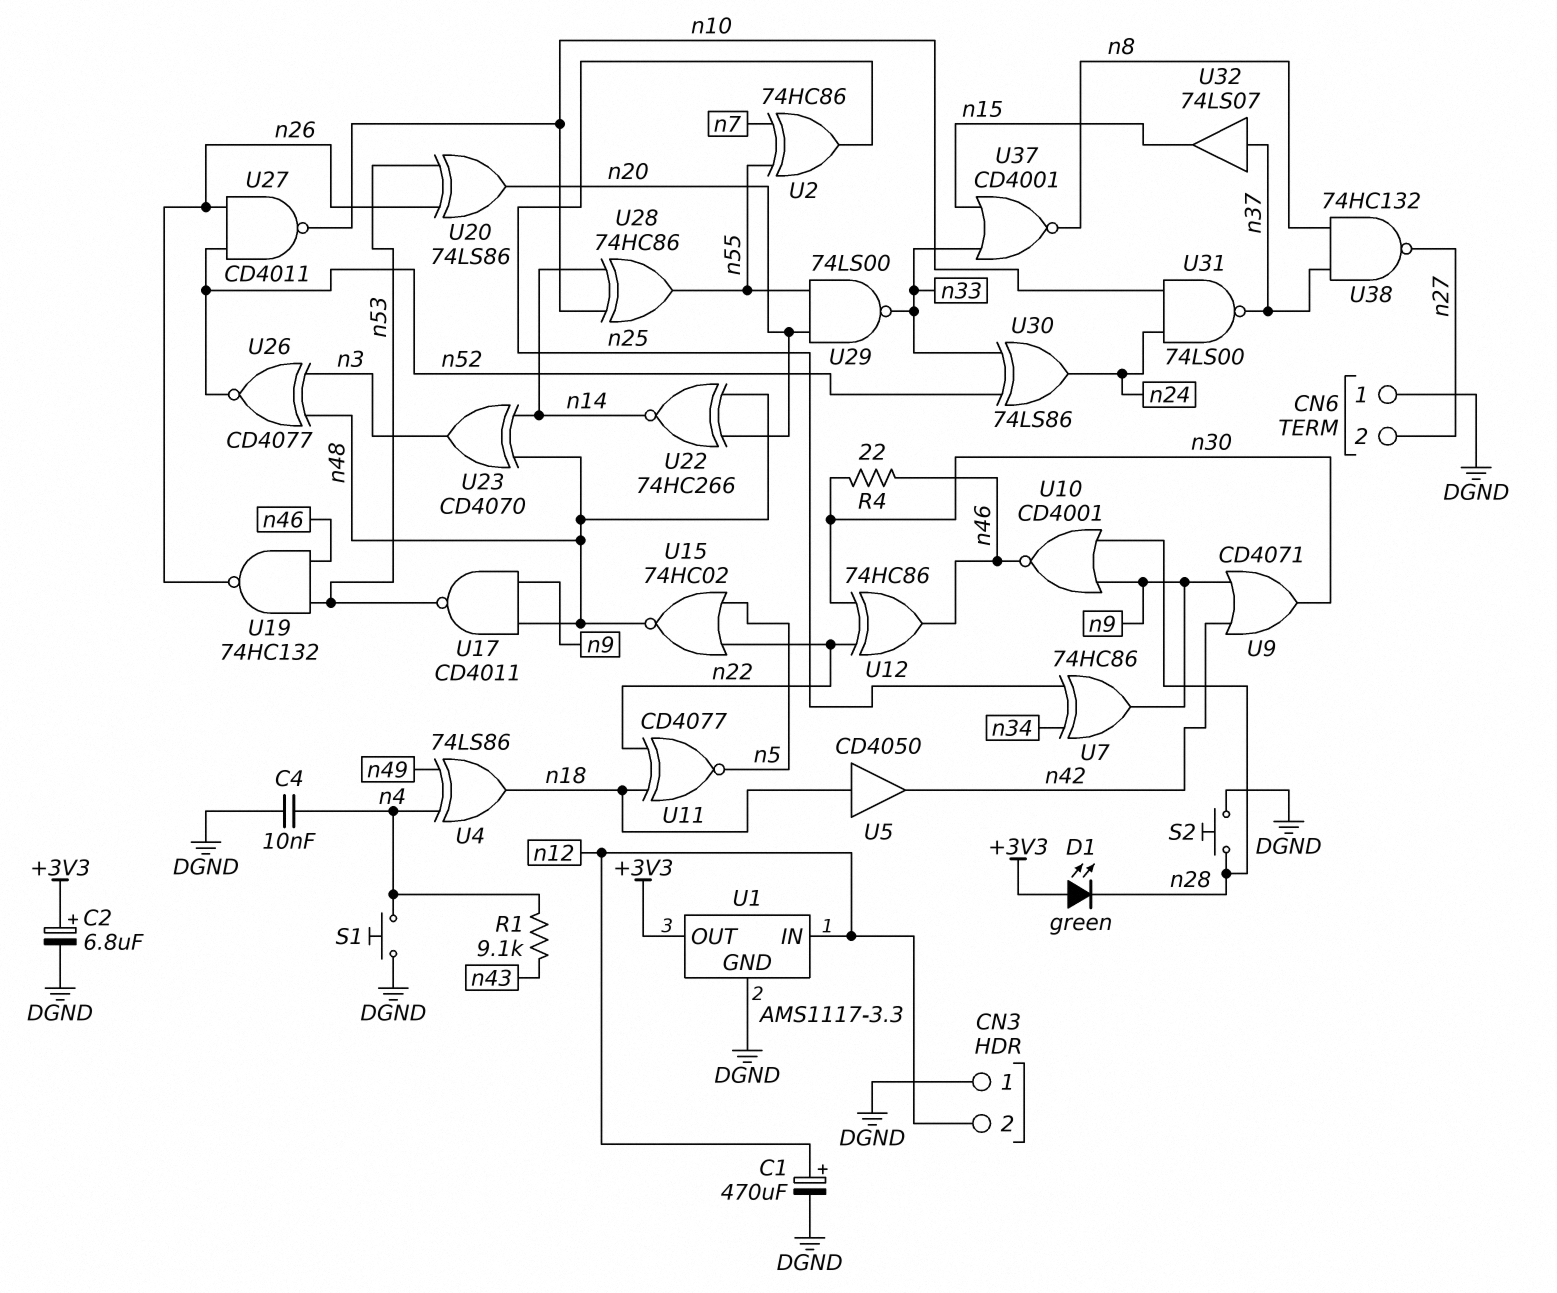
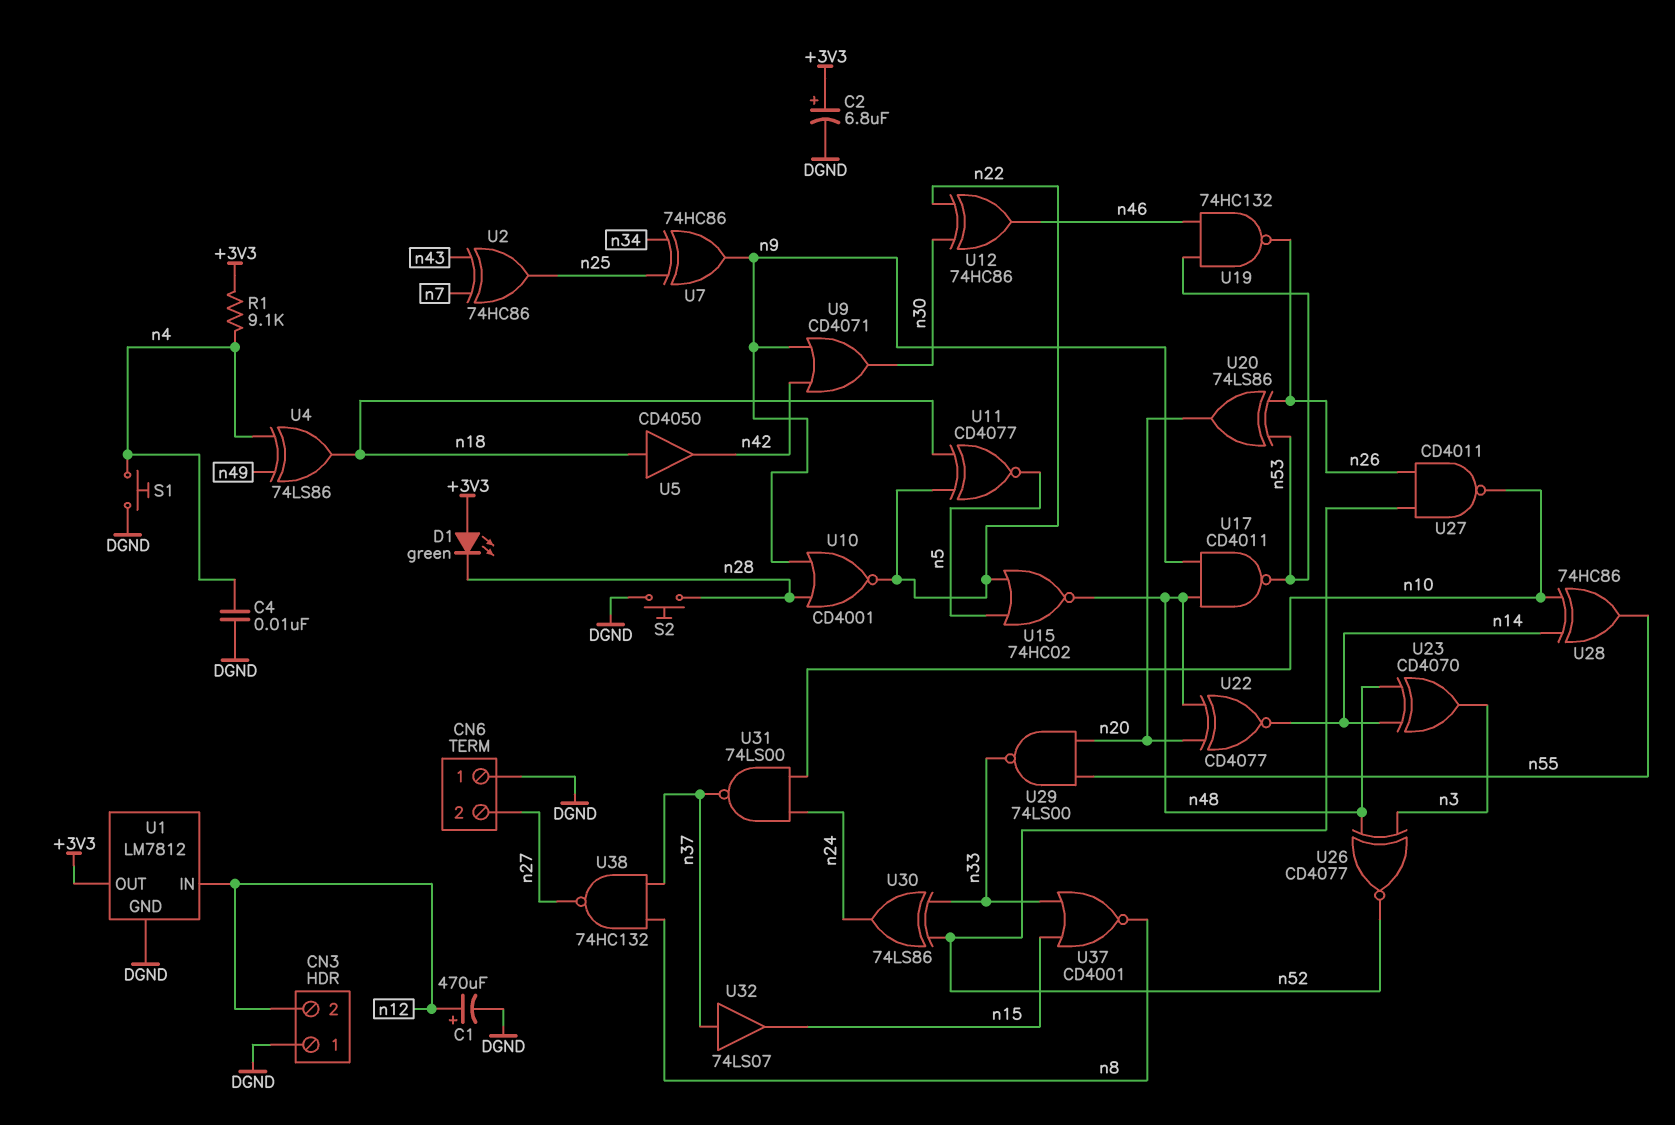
R1: 9.1k (n4, n43) -> 9.1k (+3V3, n4)
R4: 22 (n30, n46) -> none
U1: AMS1117-3.3 -> LM7812
U2: XOR 74HC86 (in n7, in n55, out n25) -> XOR 74HC86 (in n7, in n43, out n25)
U10: NOR CD4001 (in n9, in n28, out n46) -> NOR CD4001 (in n9, in n28, out n22)
U22: XNOR 74HC266 (in n20, in n48, out n14) -> XNOR CD4077 (in n20, in n48, out n14)

